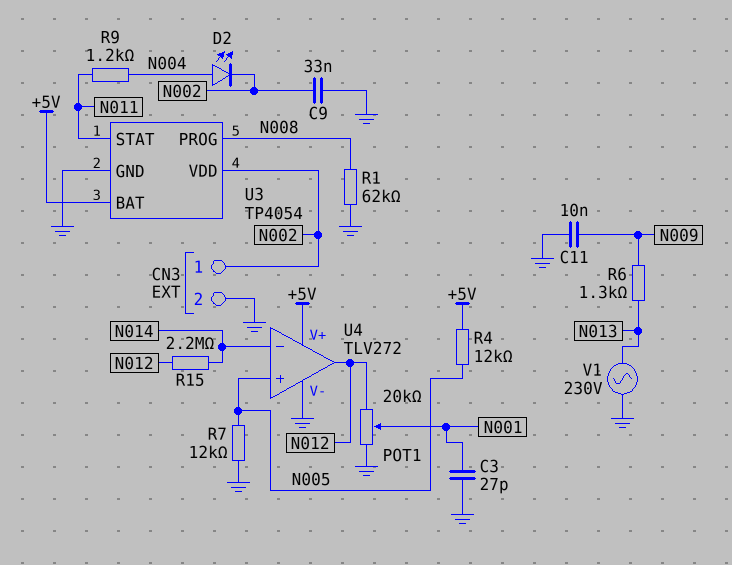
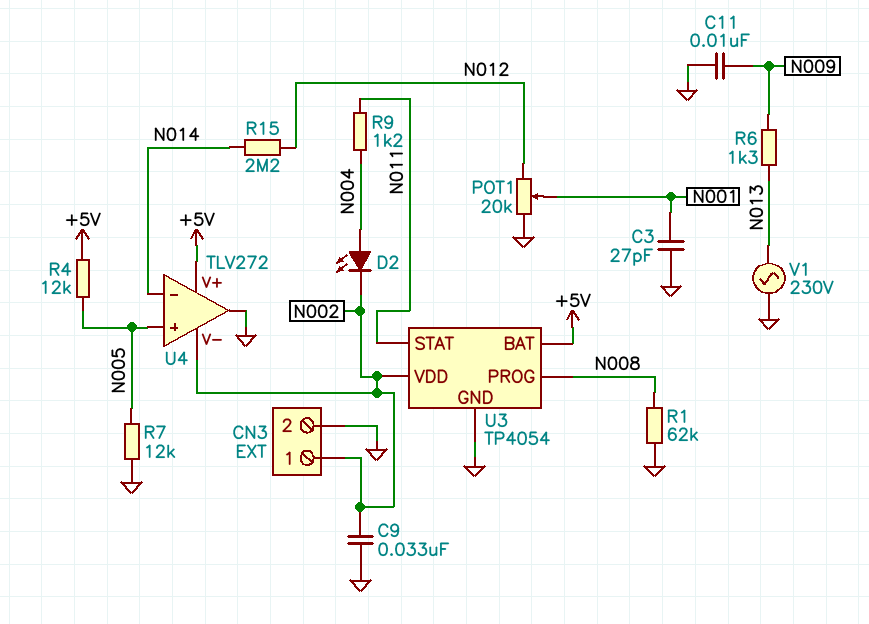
U4 pin V-: GND -> N002
U4 pin out: N012 -> GND

